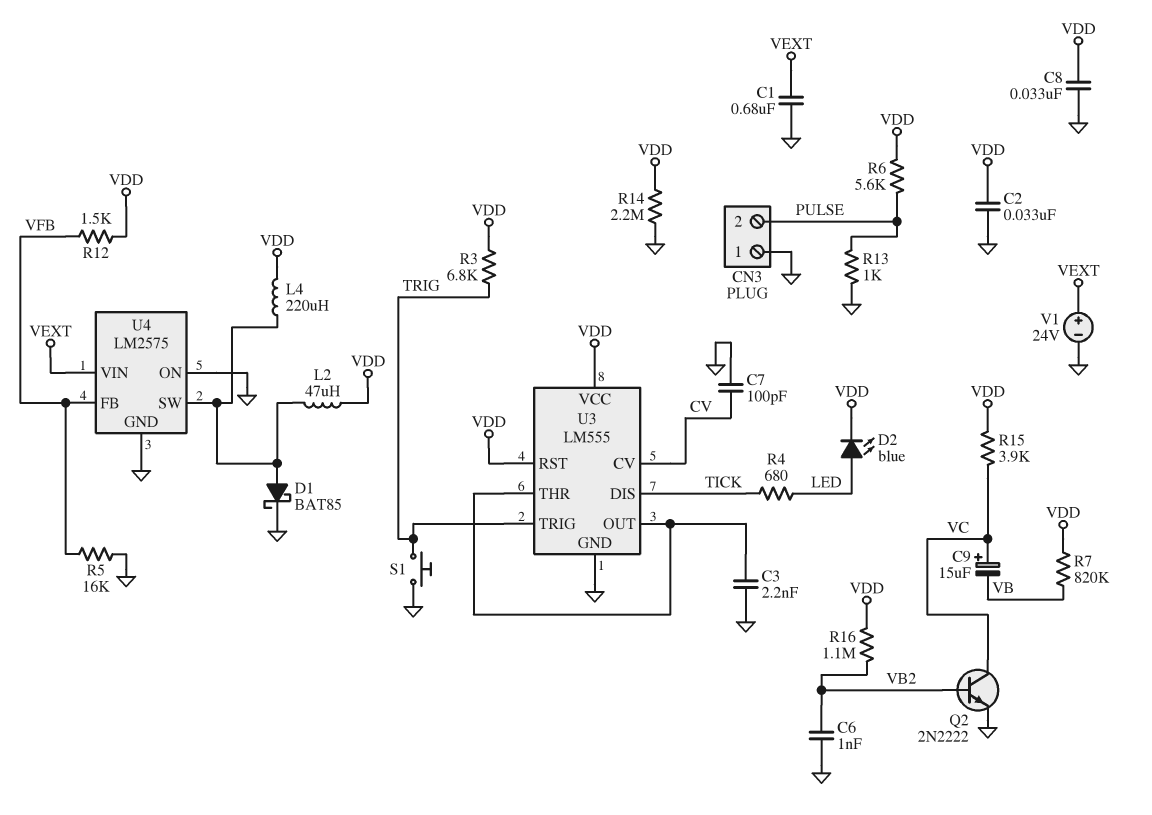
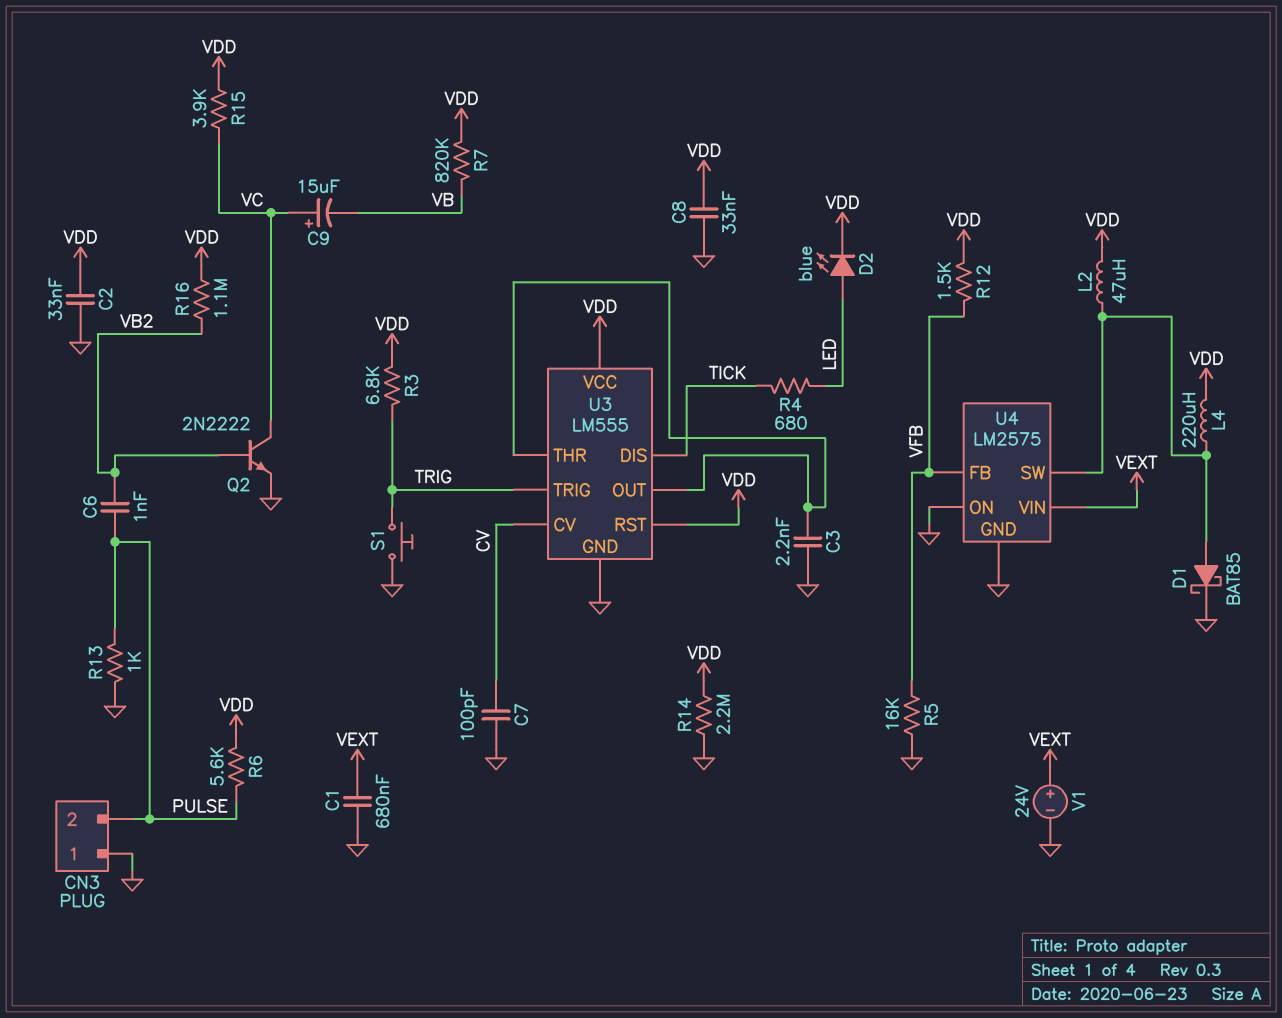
C6: 1nF (GND, VB2) -> 1nF (PULSE, VB2)

